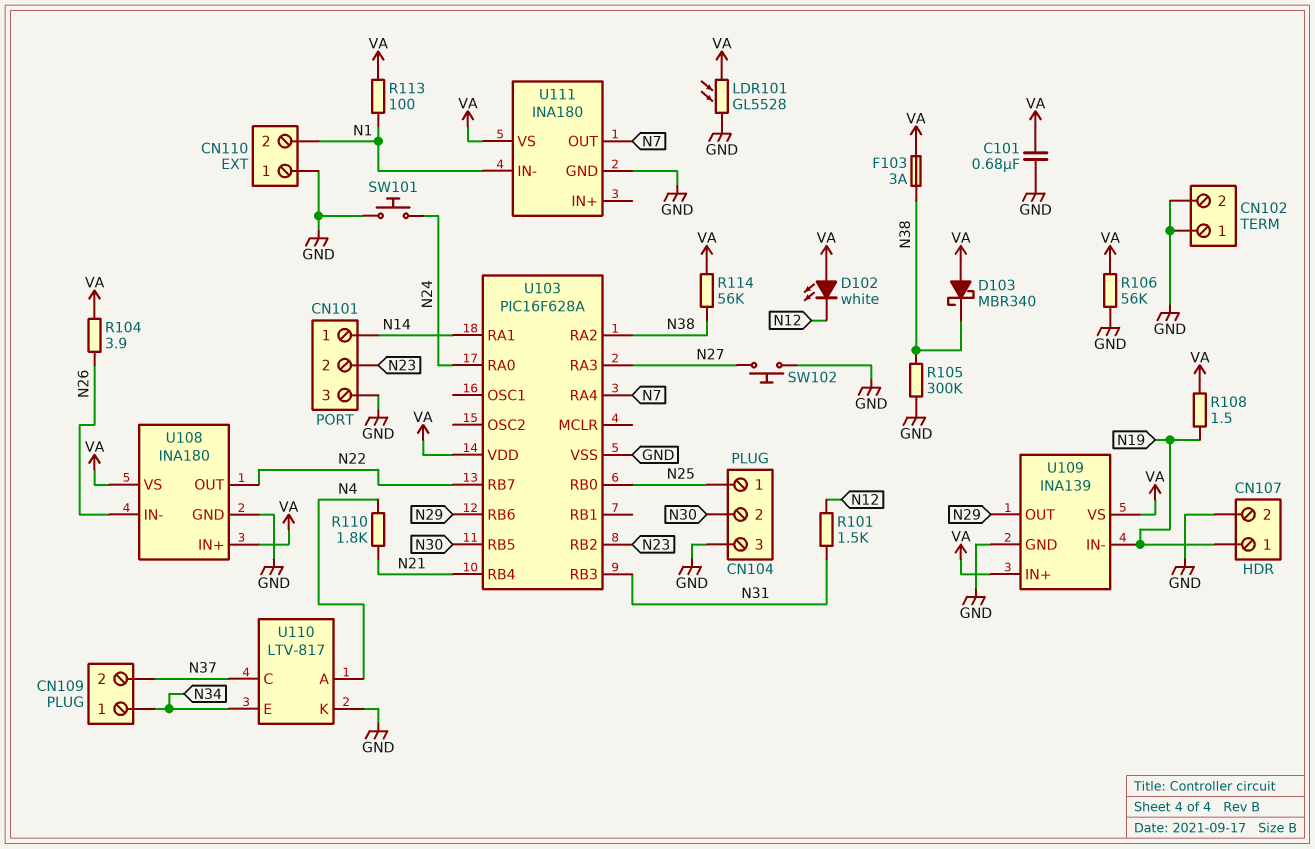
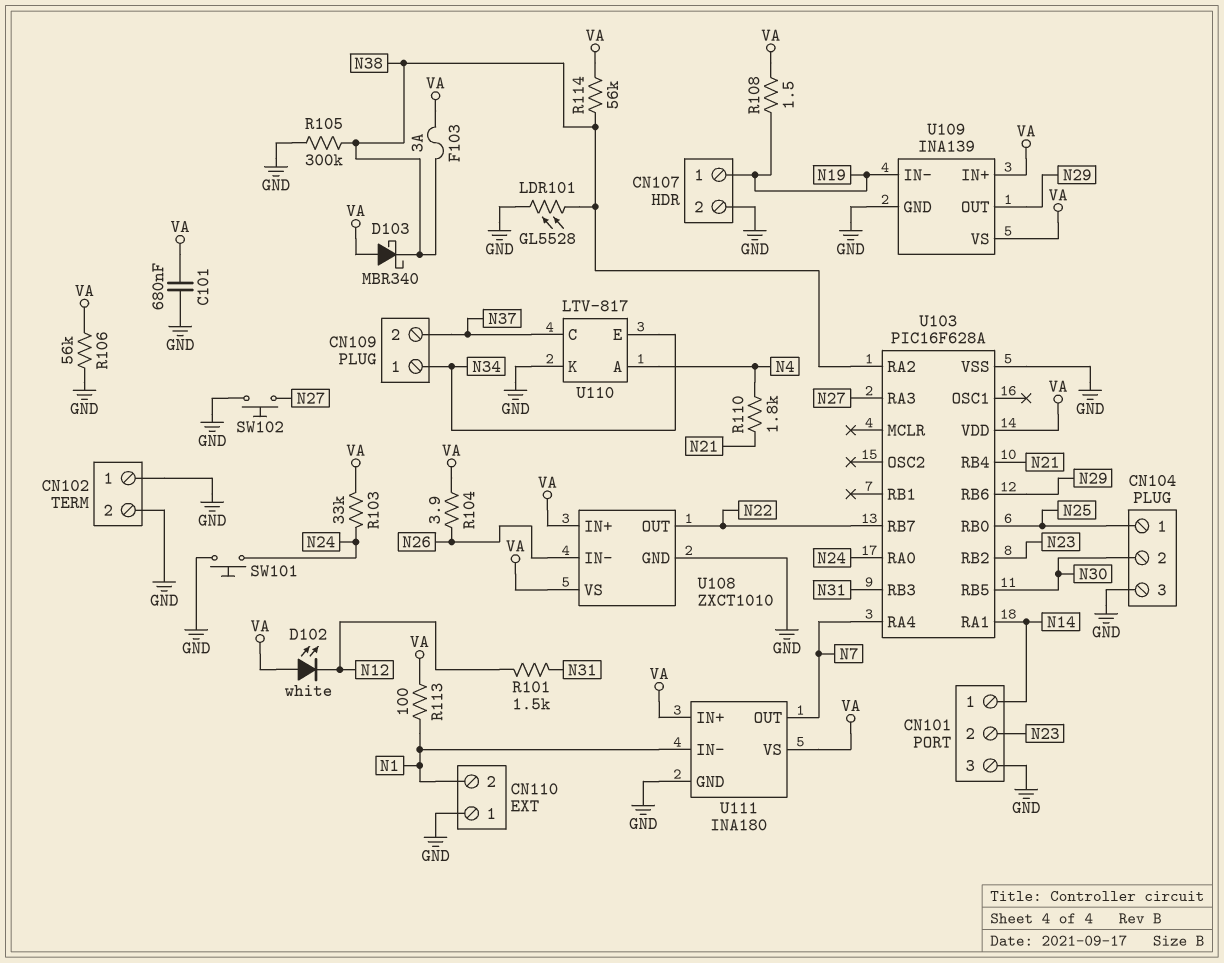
LDR101: GL5528 (GND, VA) -> GL5528 (GND, N38)
R103: none -> 33k (N24, VA)
U108: INA180 -> ZXCT1010
U111 pin IN+: none -> VA

